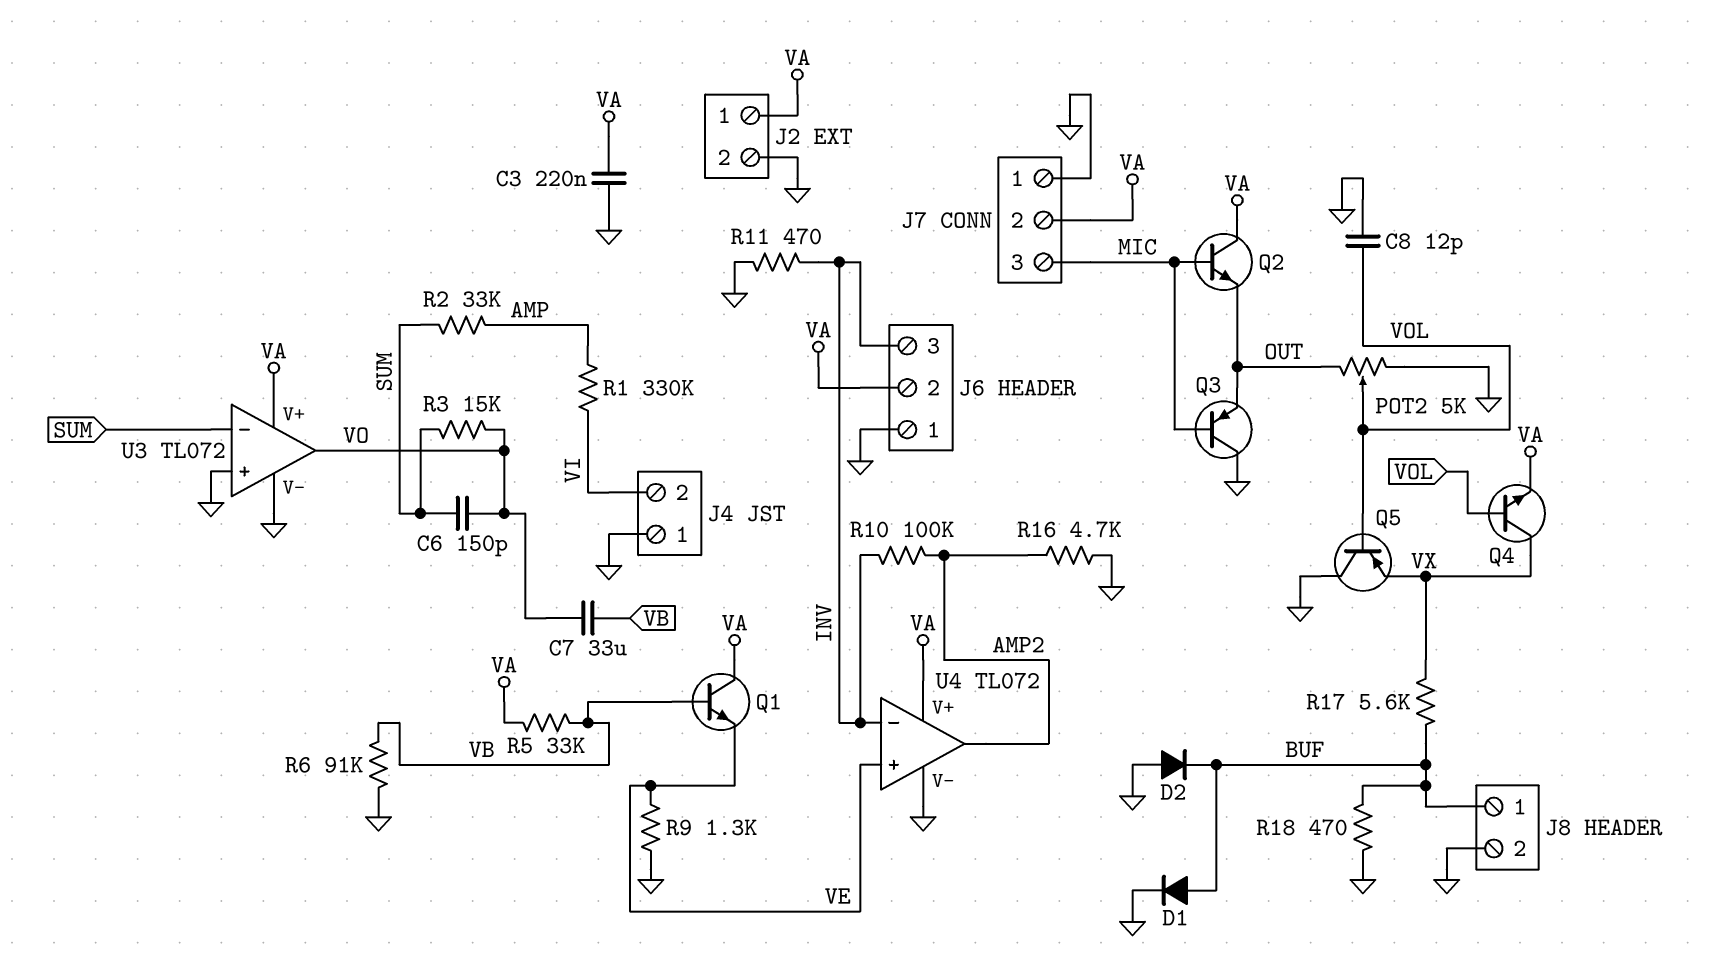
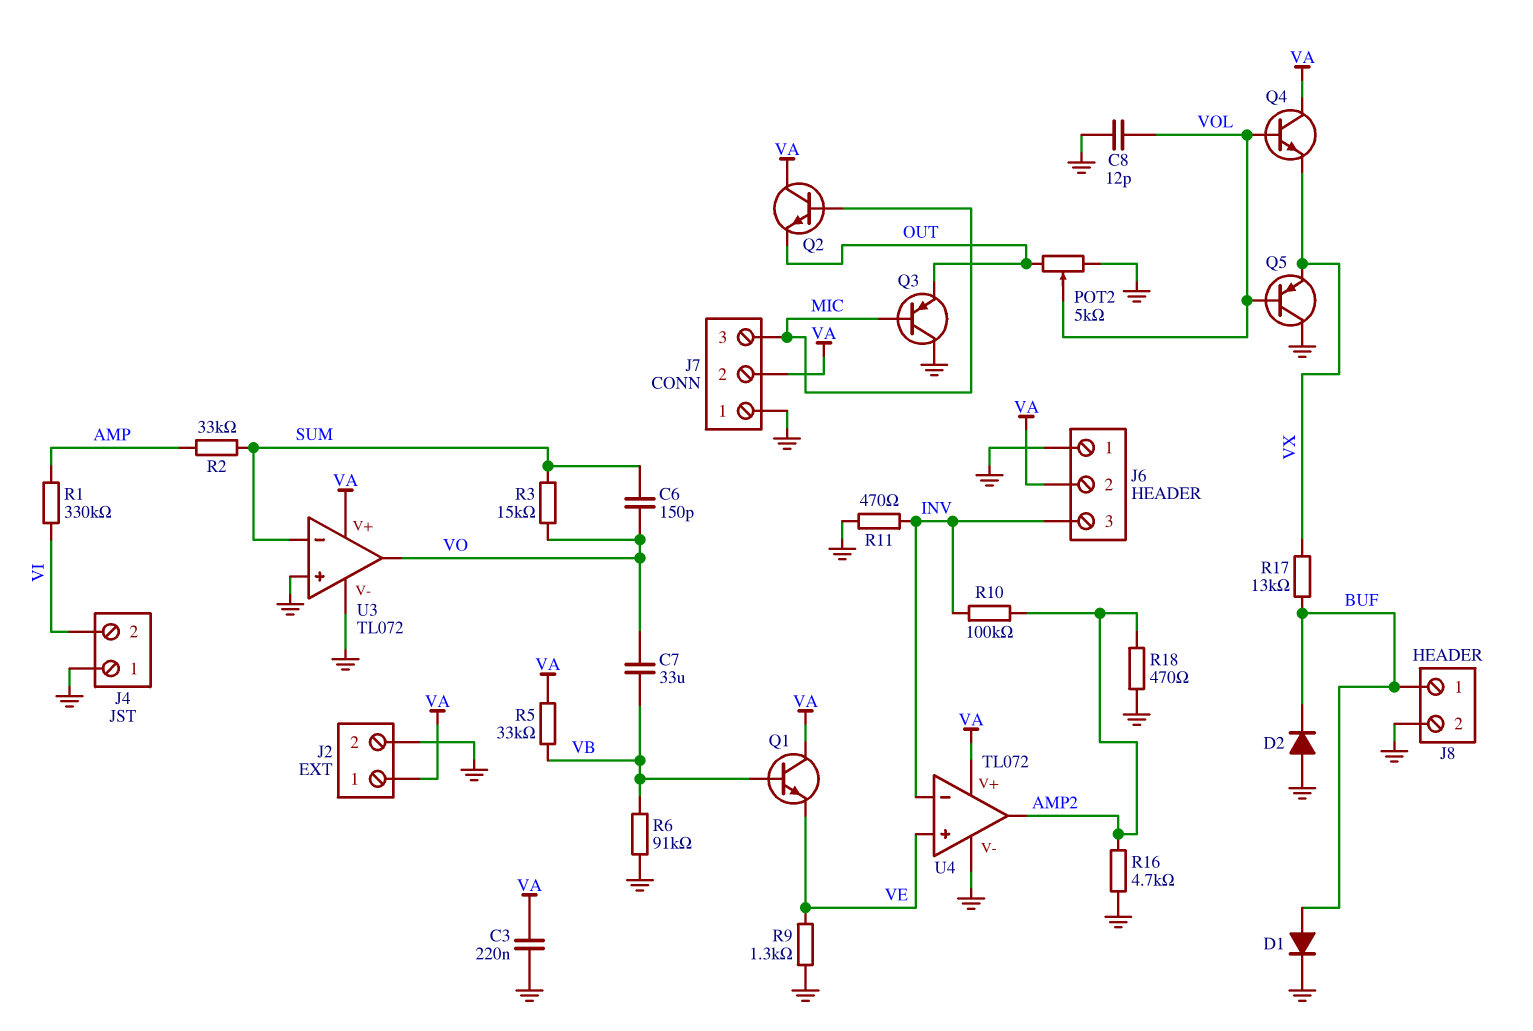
Q4: NPN (B VOL, C VX, E VA) -> NPN (B VOL, C VA, E VX)
R17: 5.6k (BUF, VX) -> 13k (BUF, VX)
R18: 470 (BUF, GND) -> 470 (AMP2, GND)

